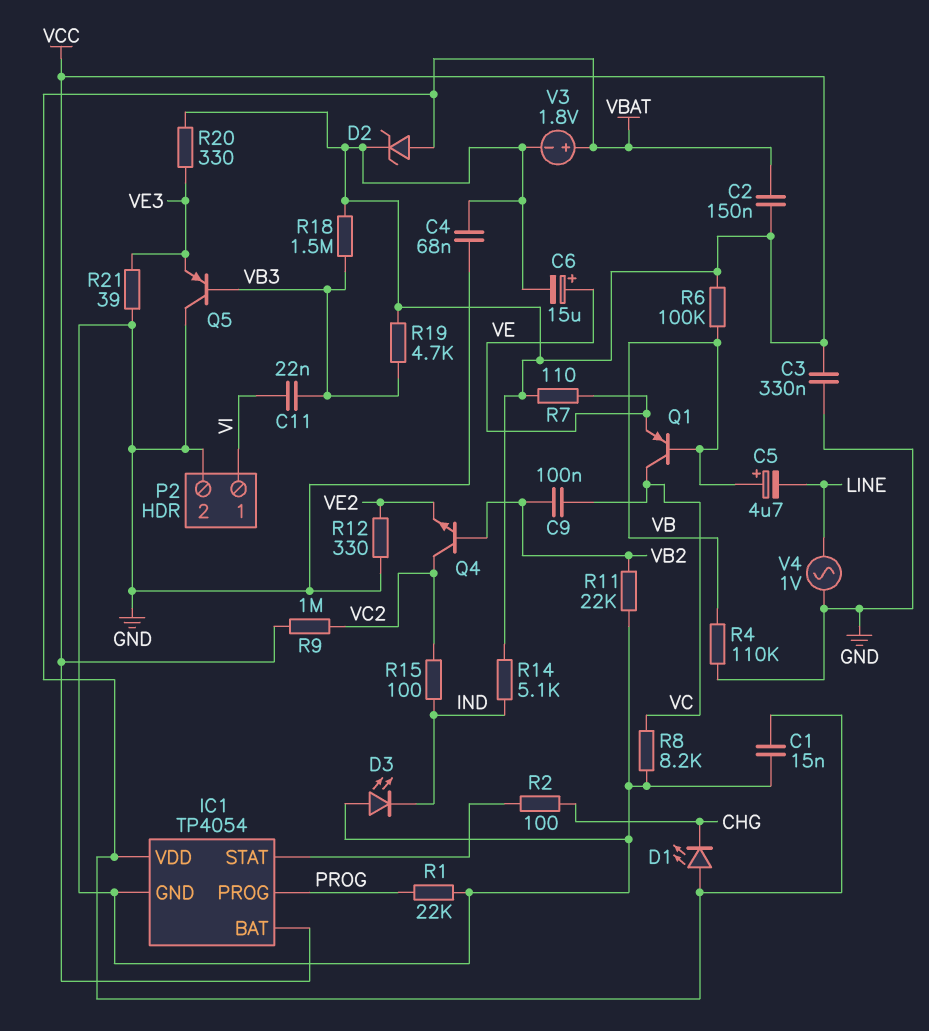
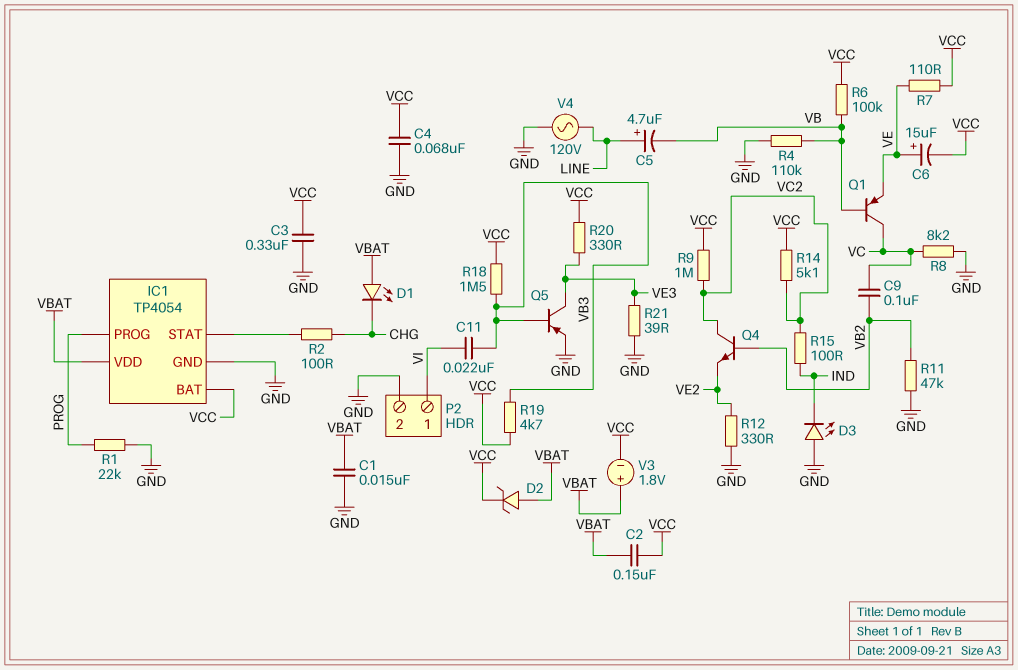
C5: 4.7uF (plus VB, minus LINE) -> 4.7uF (plus LINE, minus VB)
Q5: PNP (B VB3, C GND, E VE3) -> PNP (B VB3, C VE3, E GND)
R11: 22k (GND, VB2) -> 47k (GND, VB2)
R14: 5.1k (IND, VCC) -> 5.1k (VC2, VCC)
V4: AC 1V (GND, LINE) -> AC 120V (GND, LINE)

